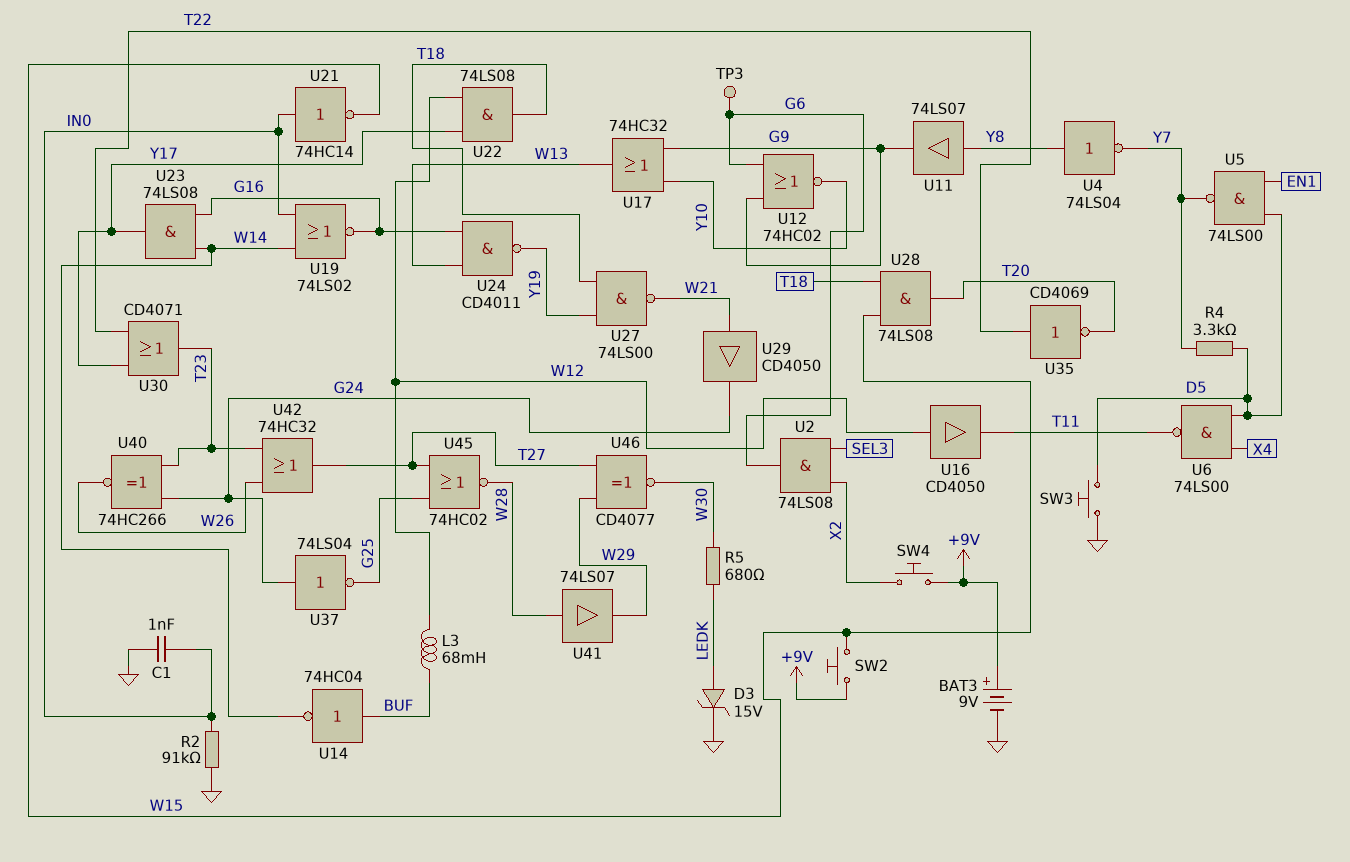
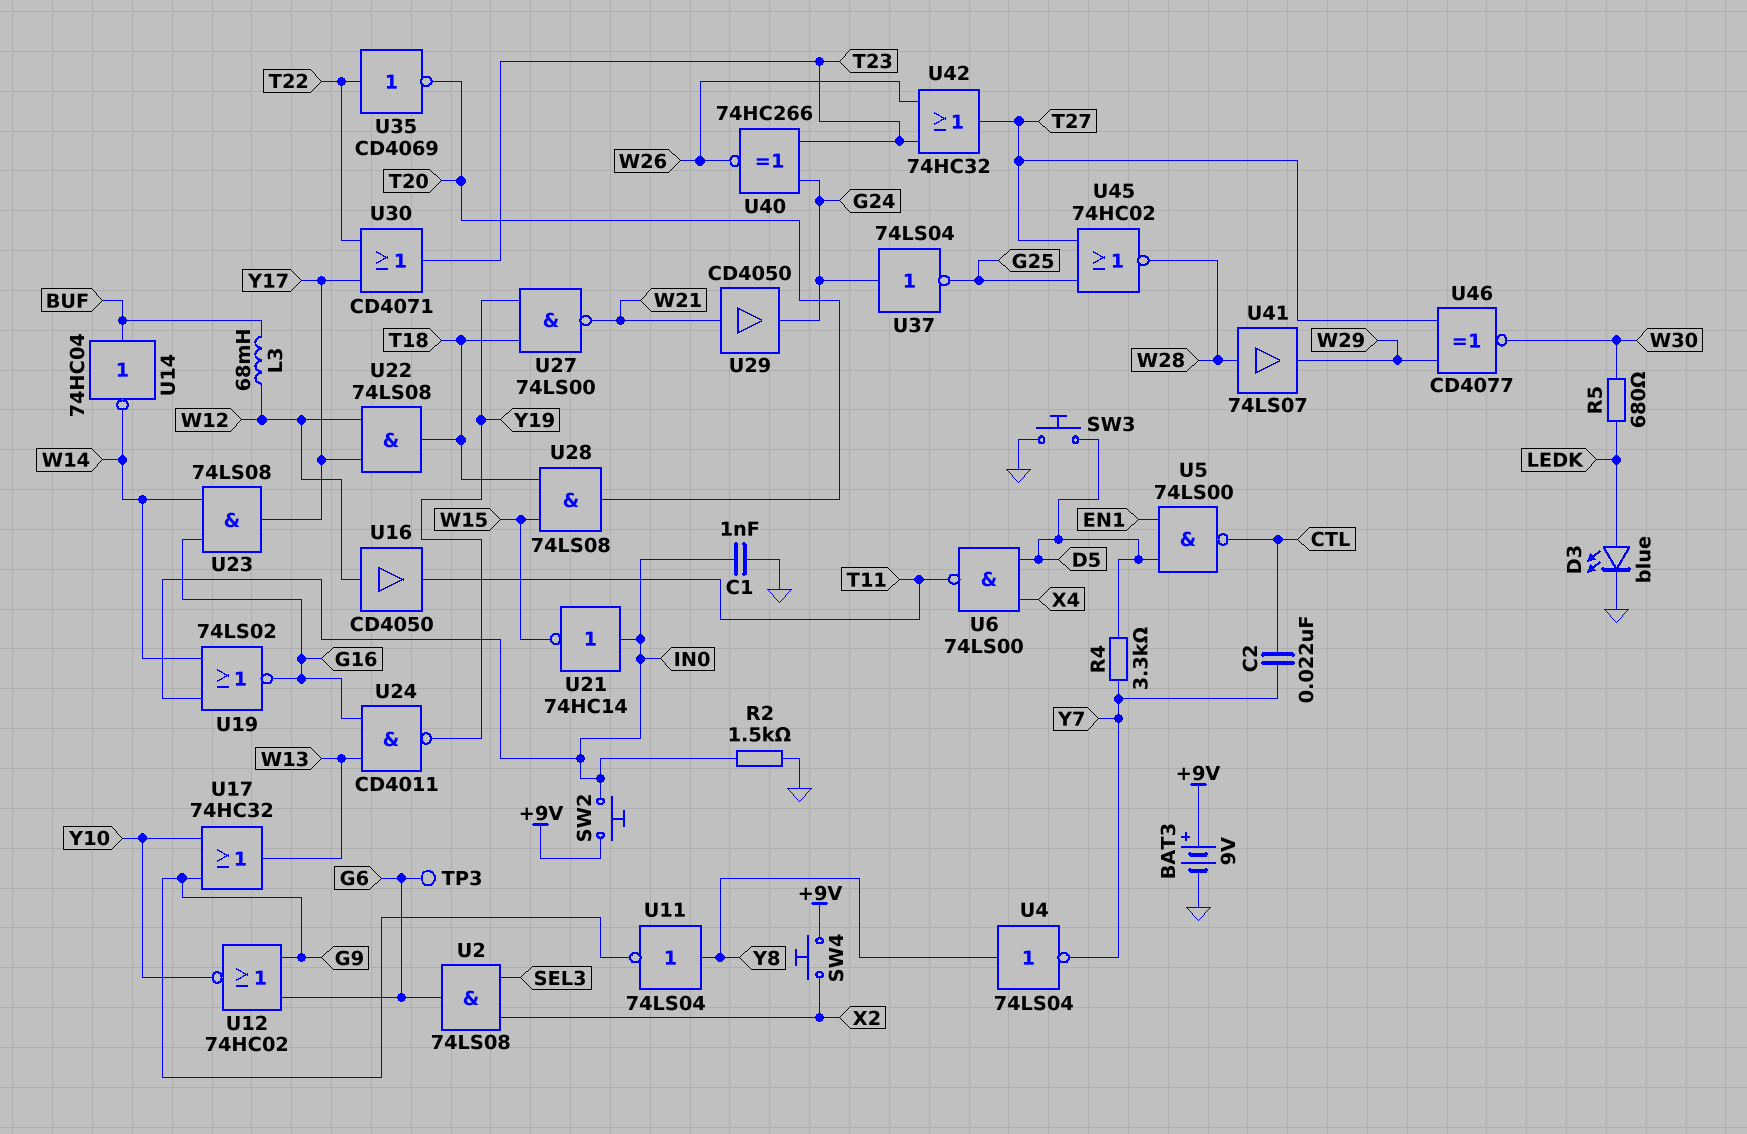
C2: none -> 22nF (CTL, Y7)
D3: zener 15V (A LEDK, K GND) -> LED blue (A LEDK, K GND)
R2: 91k (GND, IN0) -> 1.5k (GND, IN0)
SW2: button (+9V, W15) -> button (+9V, IN0)
U5: NAND 74LS00 (in D5, in EN1, out Y7) -> NAND 74LS00 (in D5, in EN1, out CTL)
U11: buffer 74LS07 (in Y8, out G9) -> NOT 74LS04 (in Y8, out G9)

